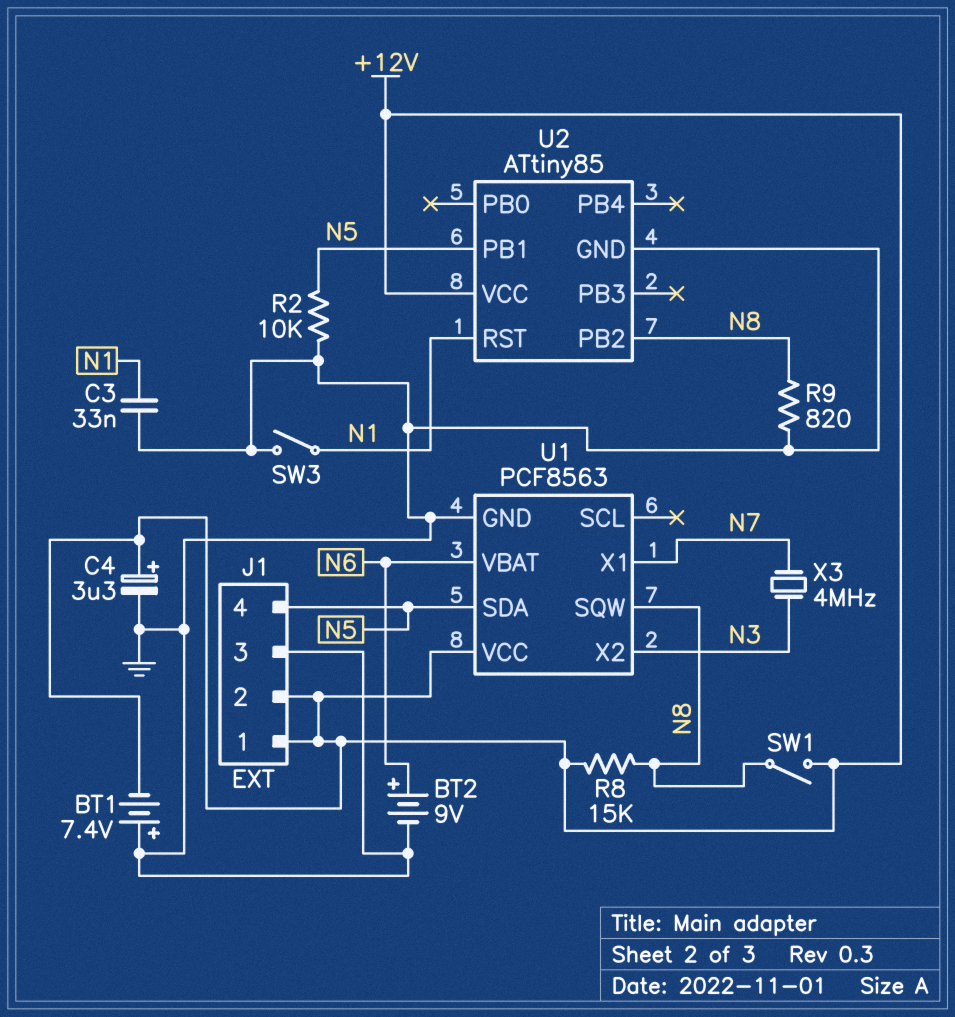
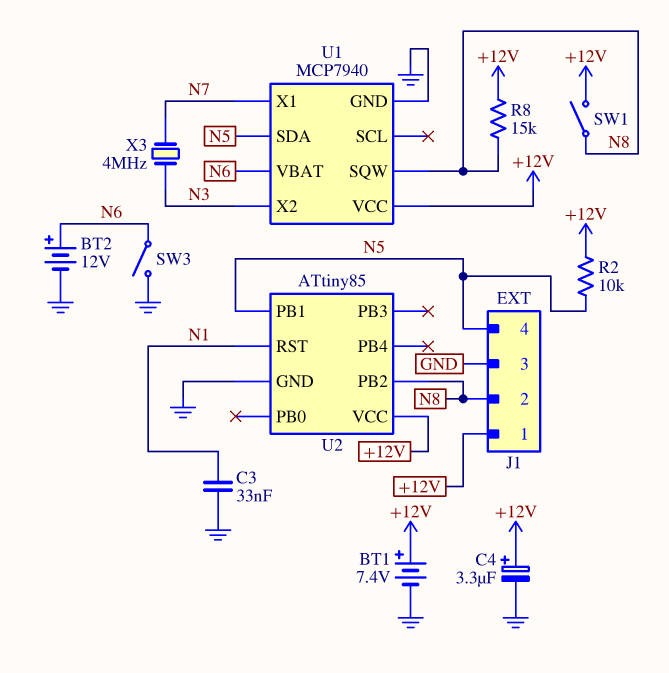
BT1: 7.4V (plus GND, minus +12V) -> 7.4V (plus +12V, minus GND)
BT2: 9V (plus N6, minus GND) -> 12V (plus N6, minus GND)
J1 pin 2: +12V -> N8
R2: 10k (GND, N5) -> 10k (+12V, N5)
R9: 820 (GND, N8) -> none
SW3: switch (GND, N1) -> switch (GND, N6)
U1: PCF8563 -> MCP7940

